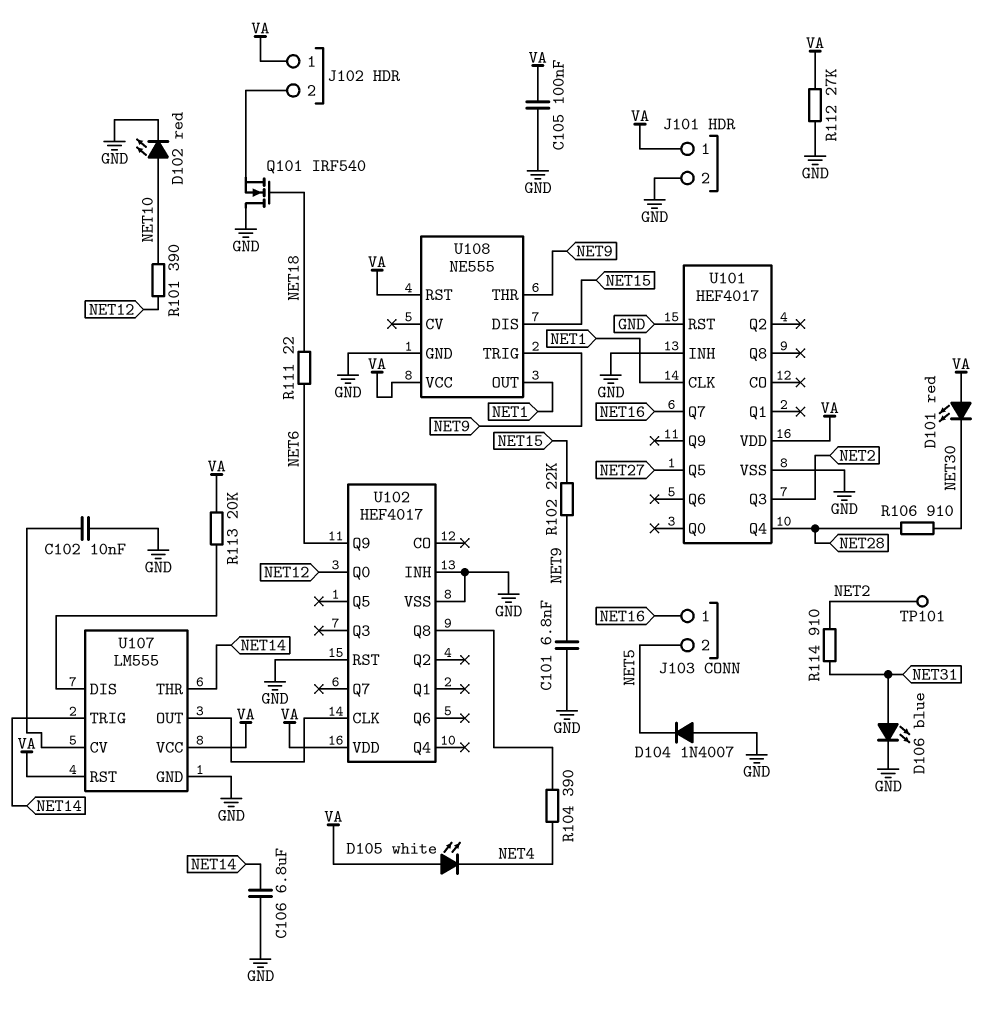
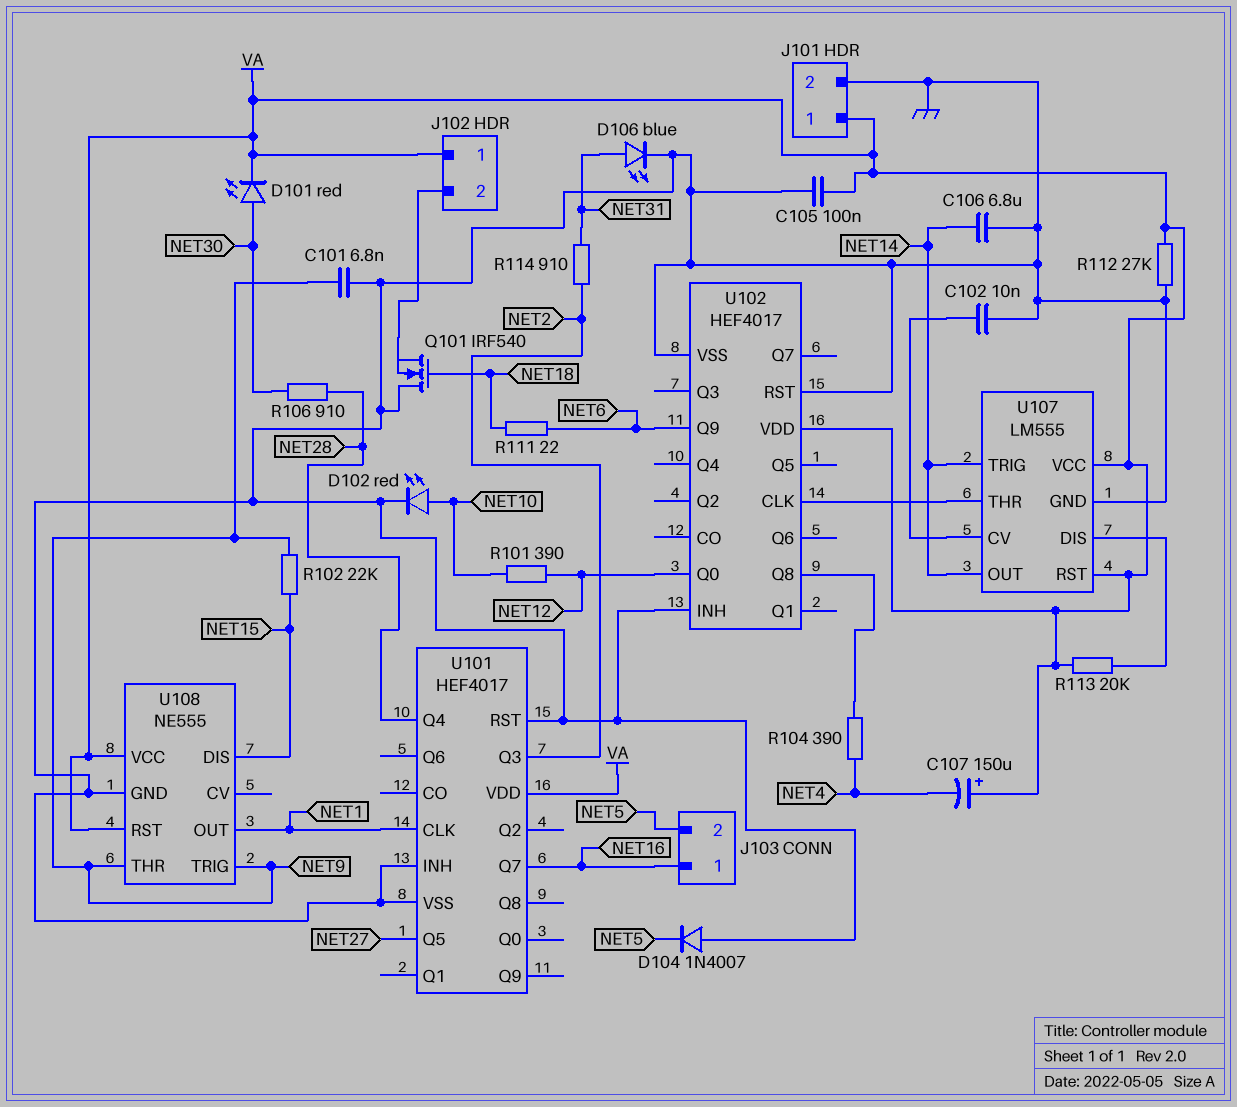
C107: none -> 150uF (plus VA, minus NET4)
D101: LED red (A VA, K NET30) -> LED red (A NET30, K VA)
D105: LED white (A VA, K NET4) -> none
TP101: test point (NET2) -> none
U107 pin OUT: U102/CLK -> NET14
U107 pin THR: NET14 -> U102/CLK

